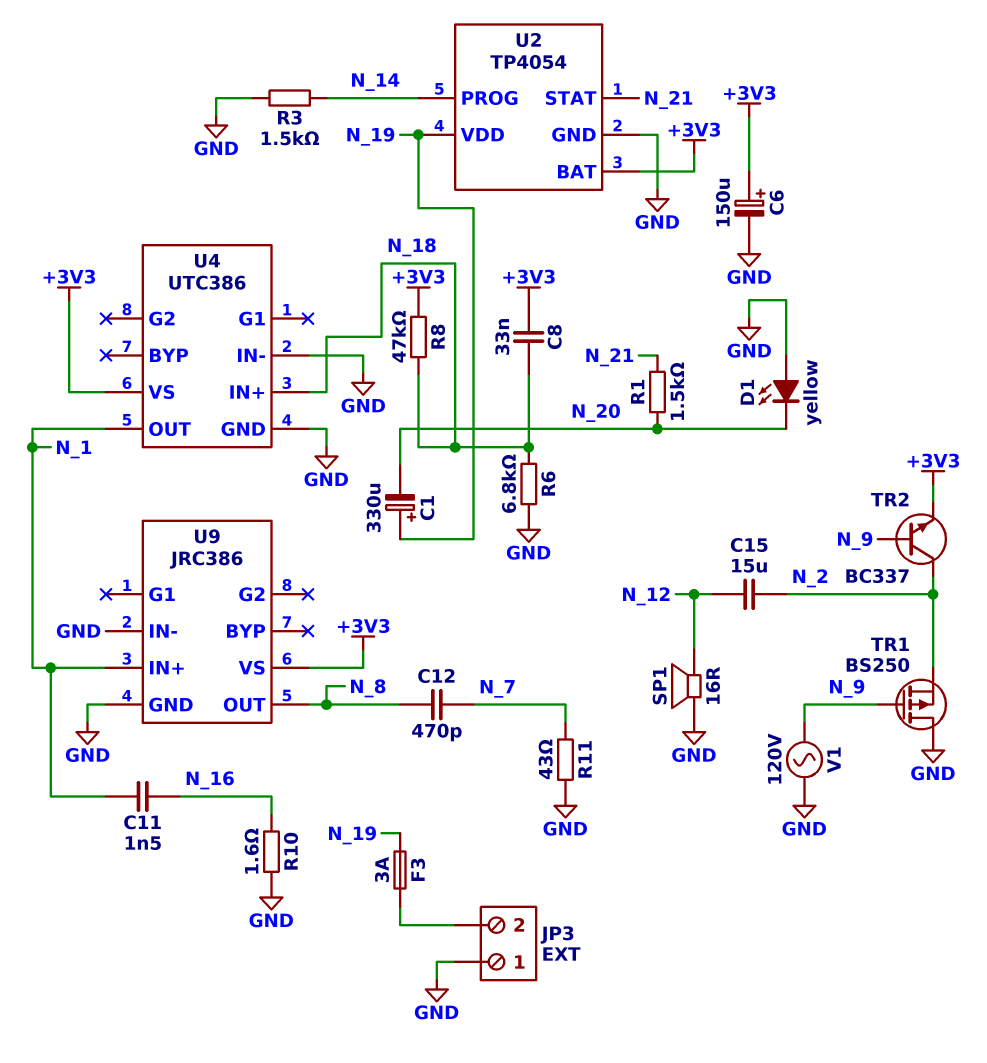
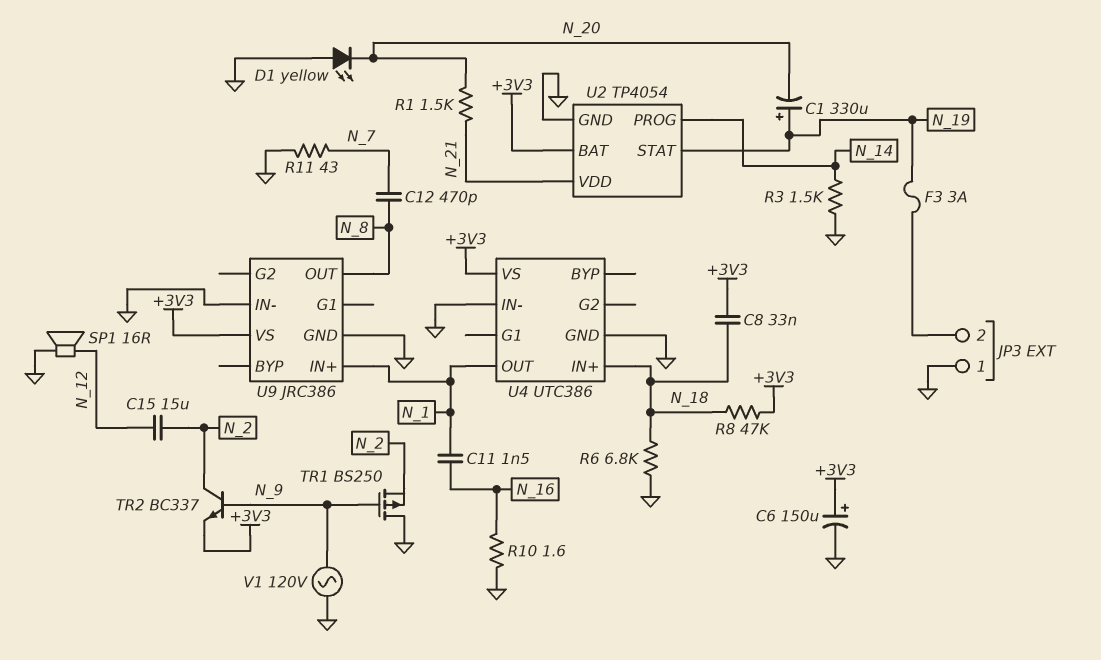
U2 pin STAT: N_21 -> N_19
U2 pin VDD: N_19 -> N_21

